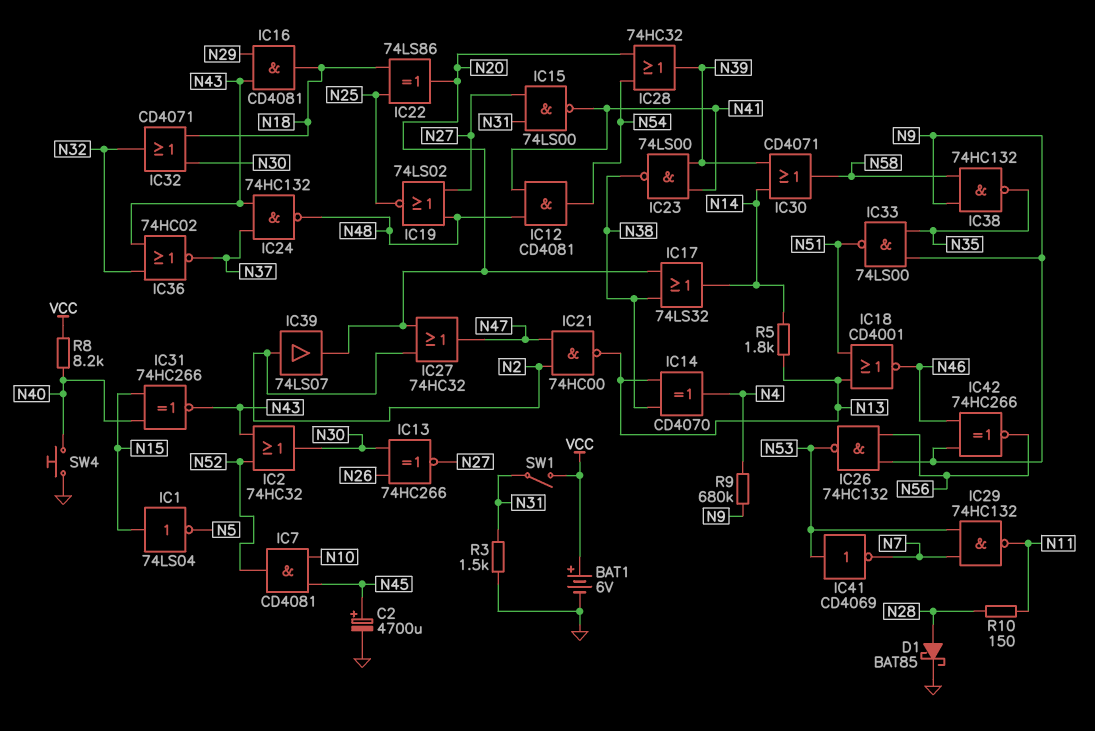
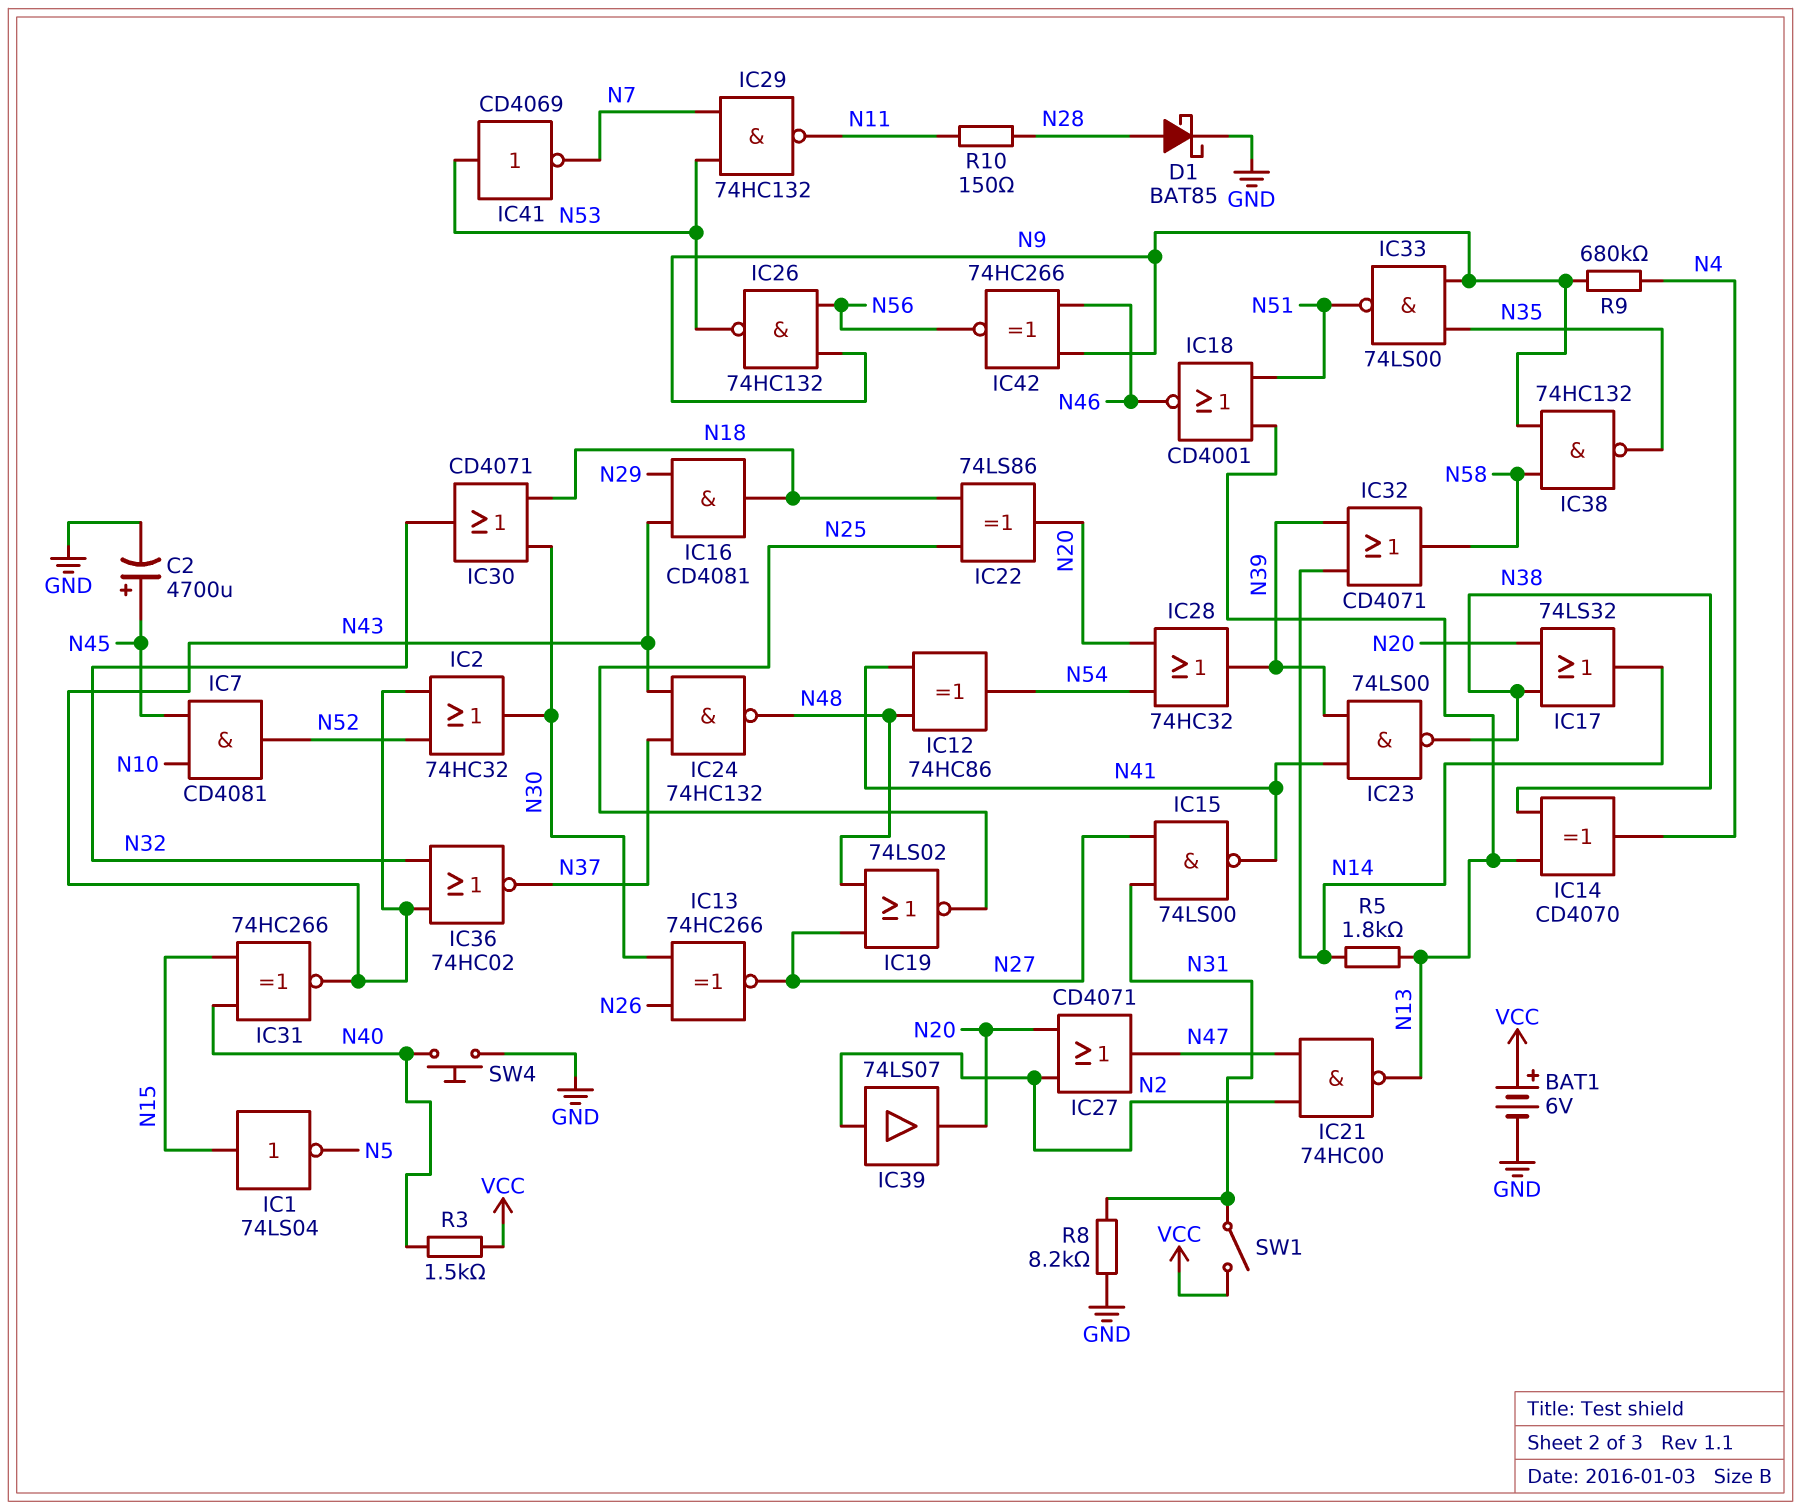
IC12: AND CD4081 (in N41, in N48, out N54) -> XOR 74HC86 (in N41, in N48, out N54)
IC27: OR 74HC32 (in N2, in N20, out N47) -> OR CD4071 (in N2, in N20, out N47)
IC30: OR CD4071 (in N14, in N39, out N58) -> OR CD4071 (in N18, in N30, out N32)
IC32: OR CD4071 (in N18, in N30, out N32) -> OR CD4071 (in N14, in N39, out N58)
R3: 1.5k (GND, N31) -> 1.5k (N40, VCC)
R8: 8.2k (N40, VCC) -> 8.2k (GND, N31)

